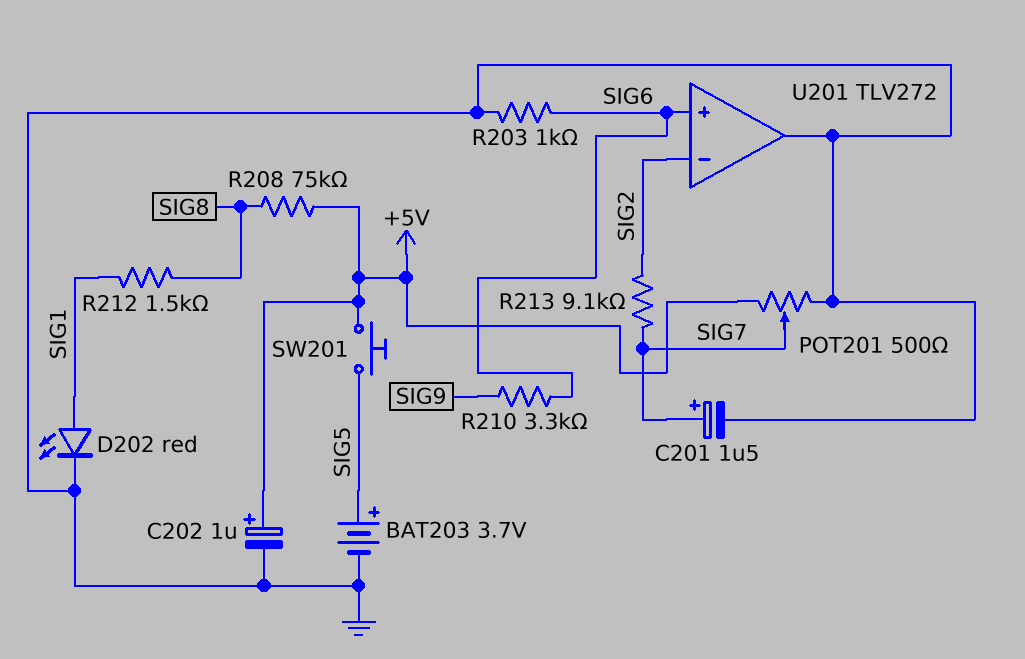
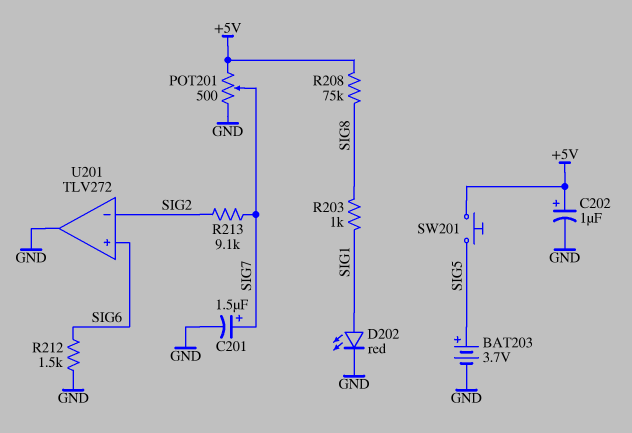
R203: 1k (GND, SIG6) -> 1k (SIG1, SIG8)
R210: 3.3k (SIG6, SIG9) -> none
R212: 1.5k (SIG1, SIG8) -> 1.5k (GND, SIG6)

